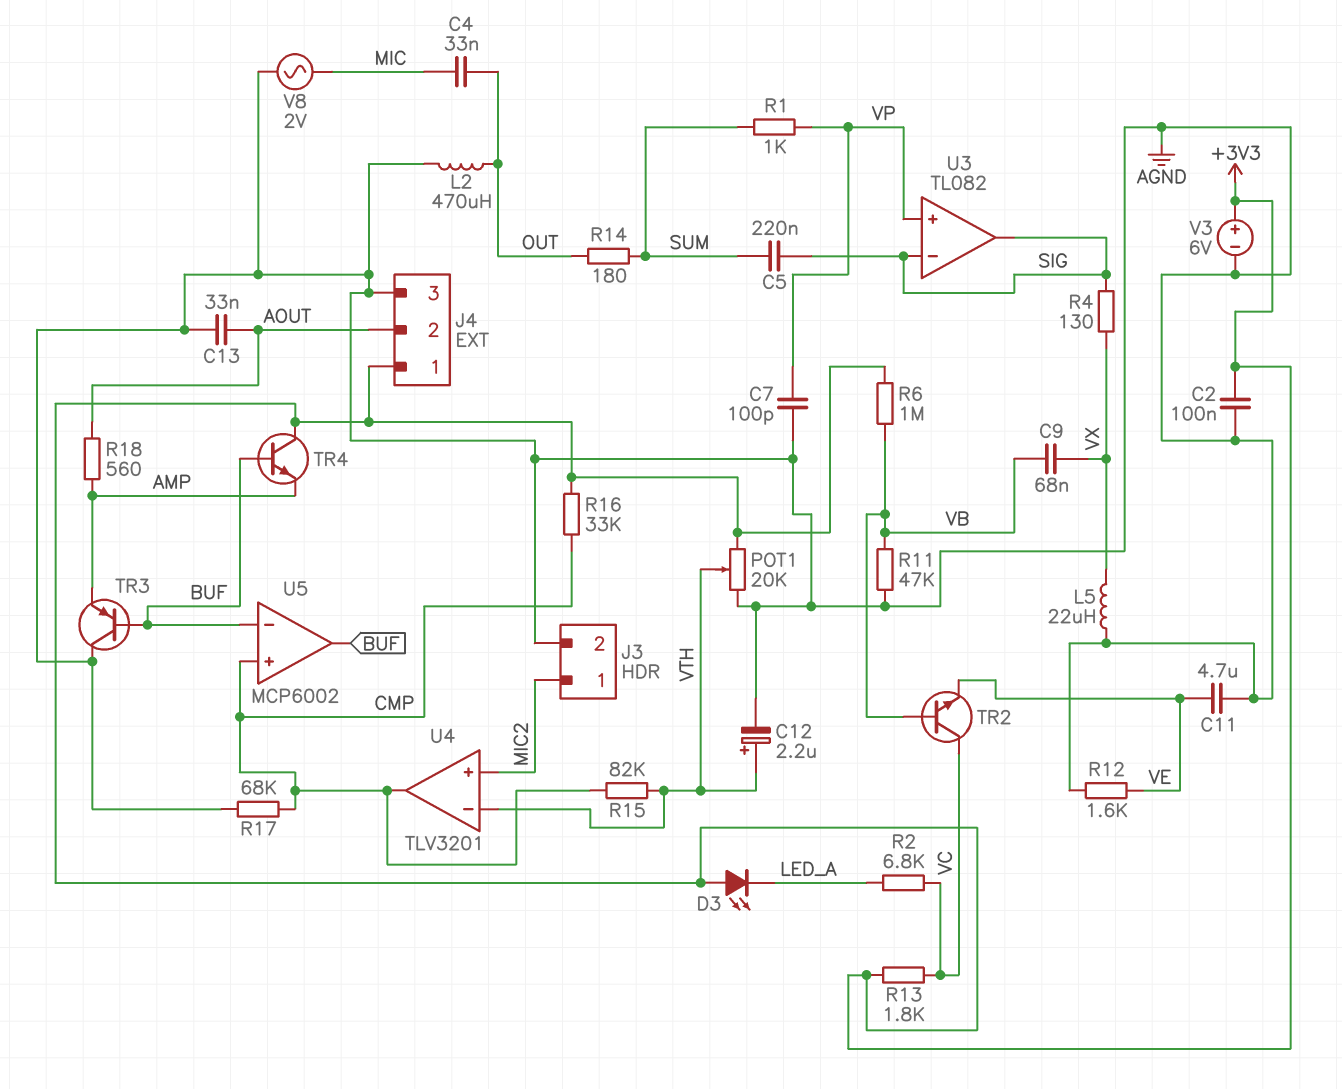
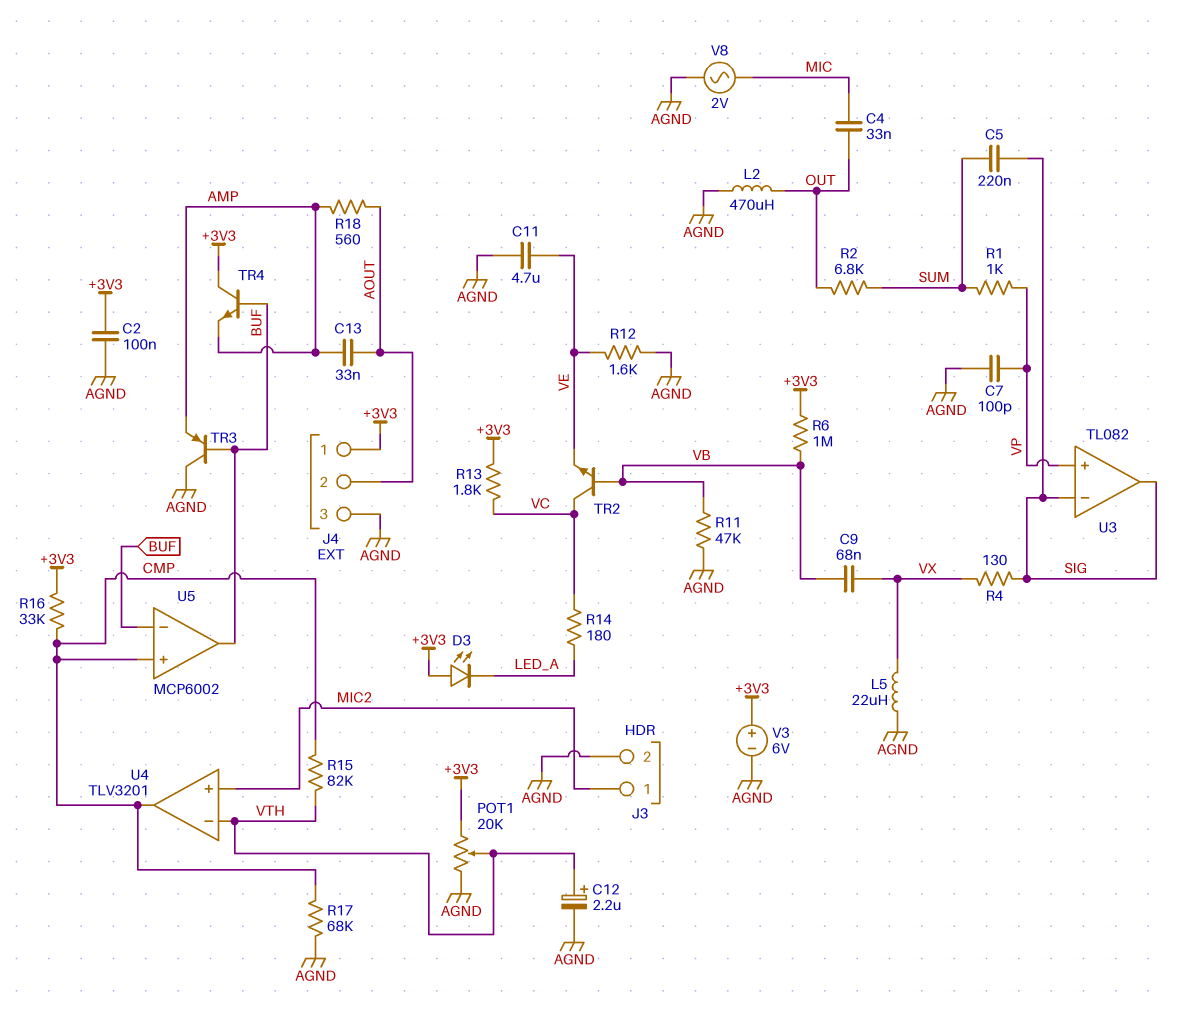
C13: 33nF (AGND, AOUT) -> 33nF (AMP, AOUT)
R2: 6.8k (LED_A, VC) -> 6.8k (OUT, SUM)
R14: 180 (OUT, SUM) -> 180 (LED_A, VC)

